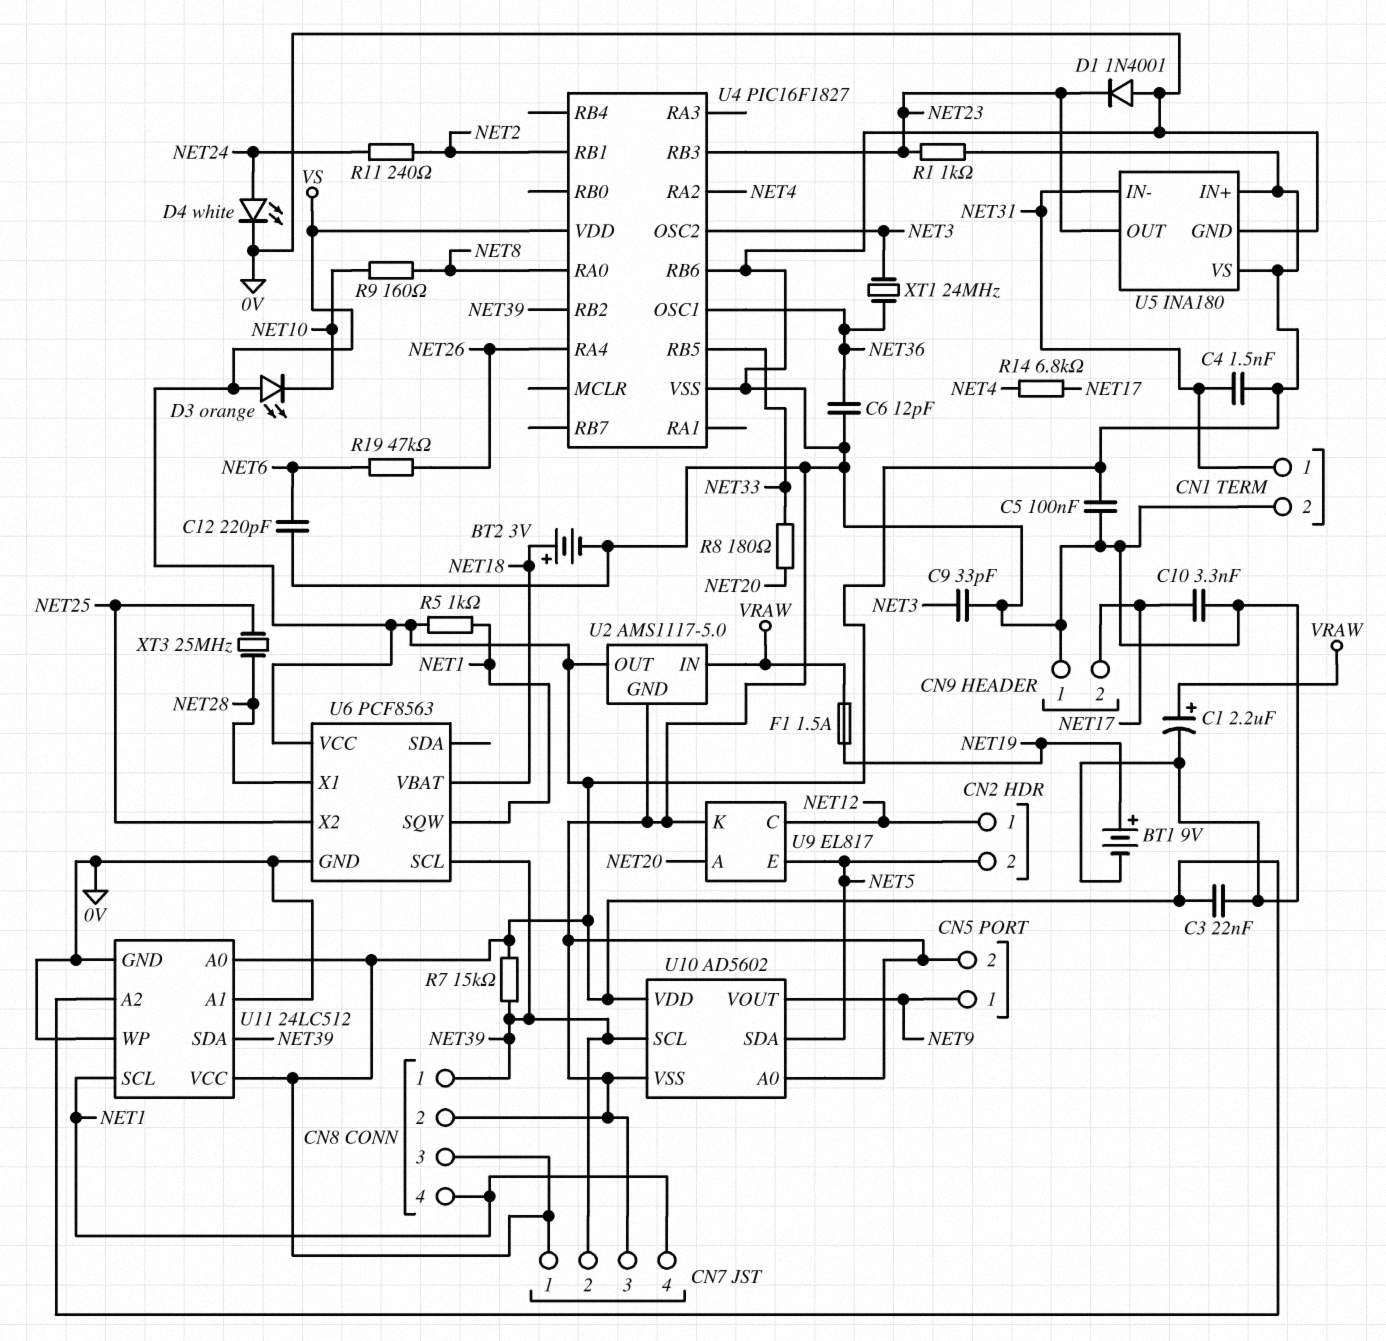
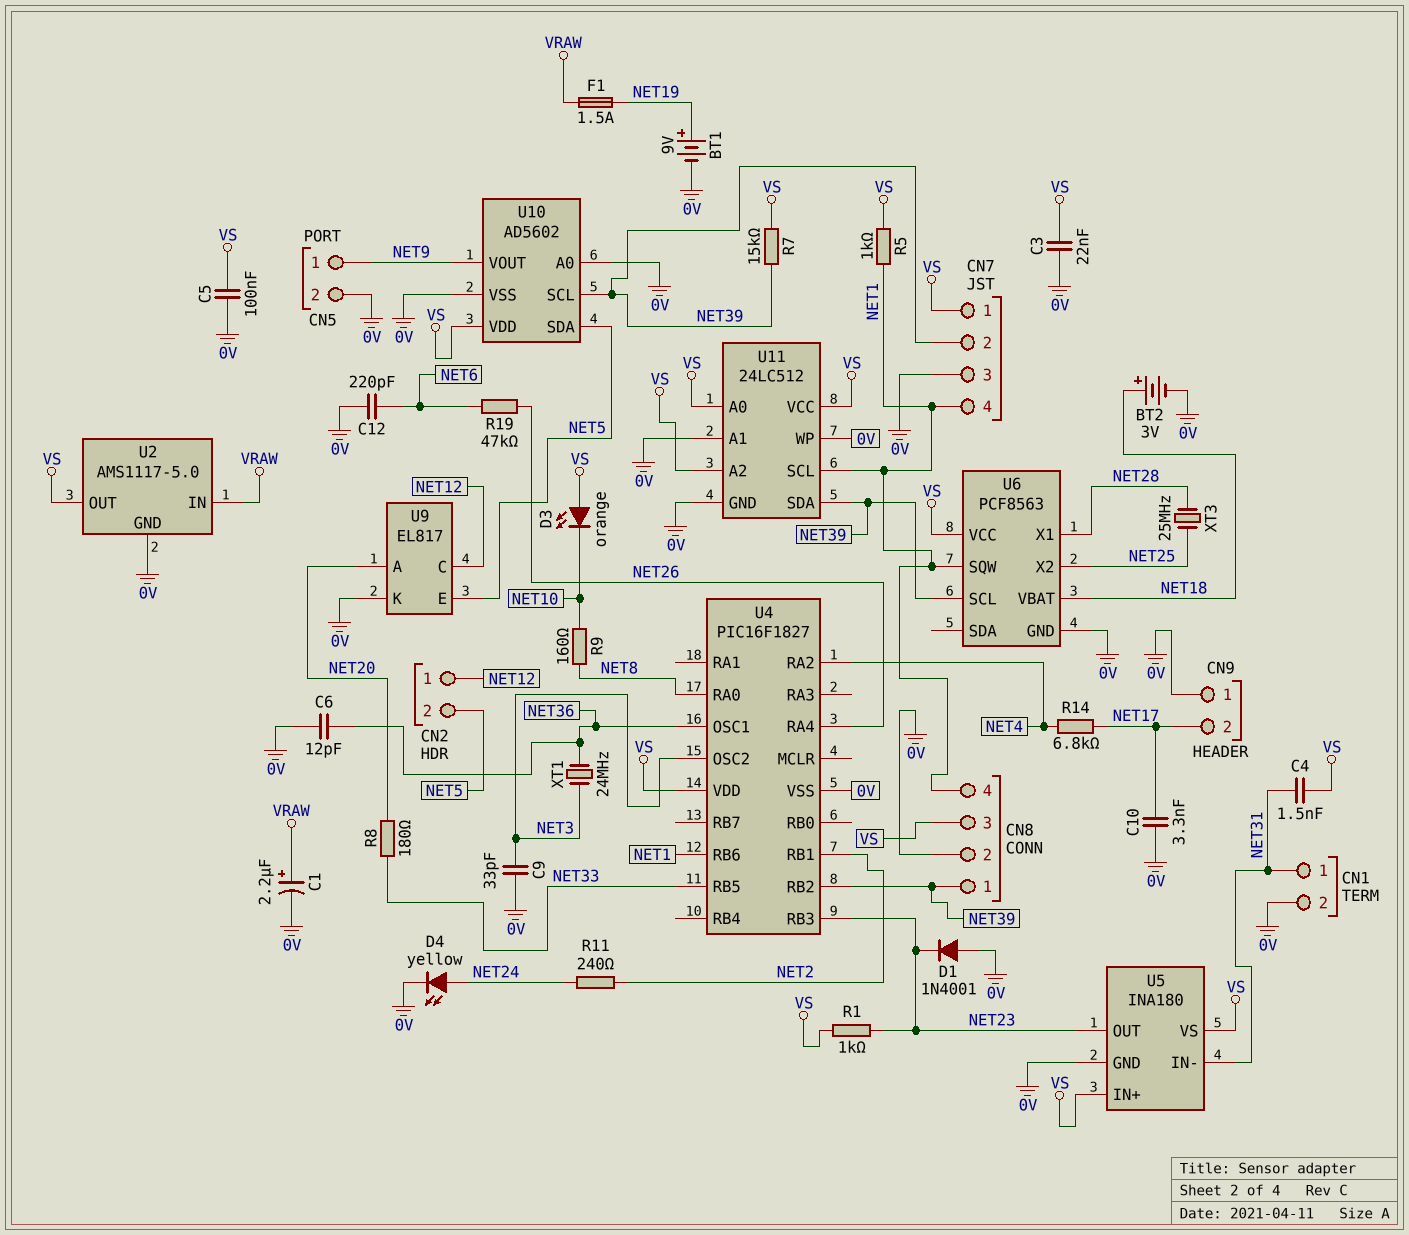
D4: LED white (A NET24, K 0V) -> LED yellow (A NET24, K 0V)
U4 pin RB6: 0V -> NET1

